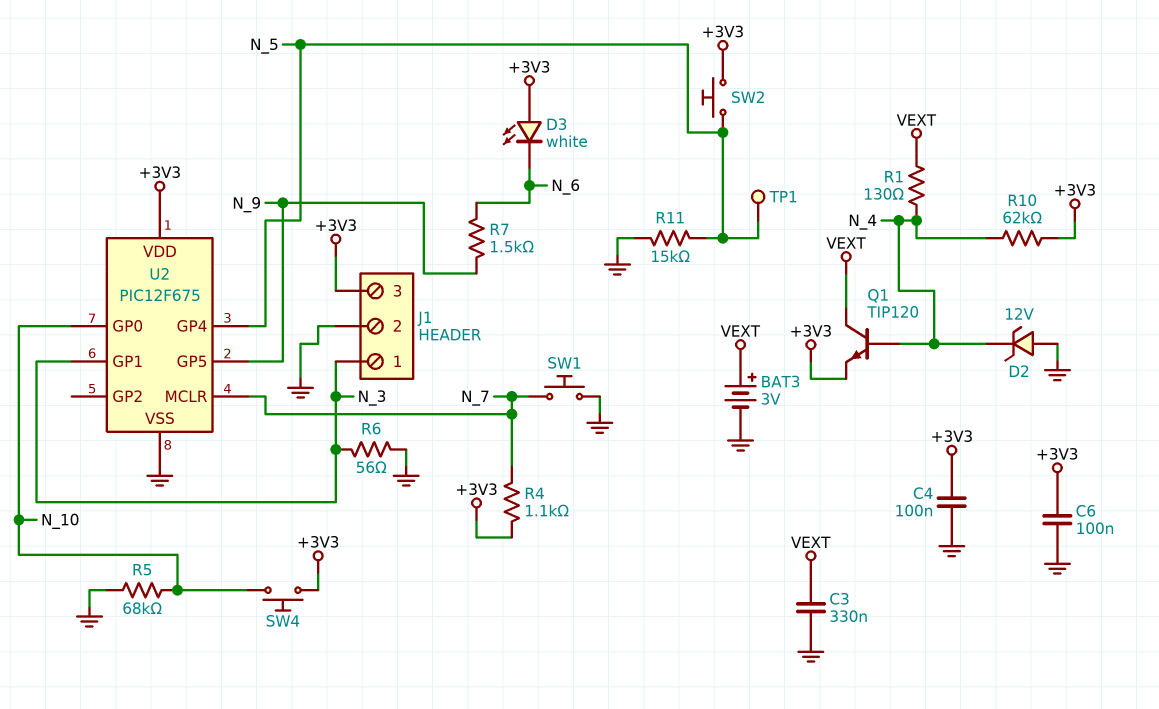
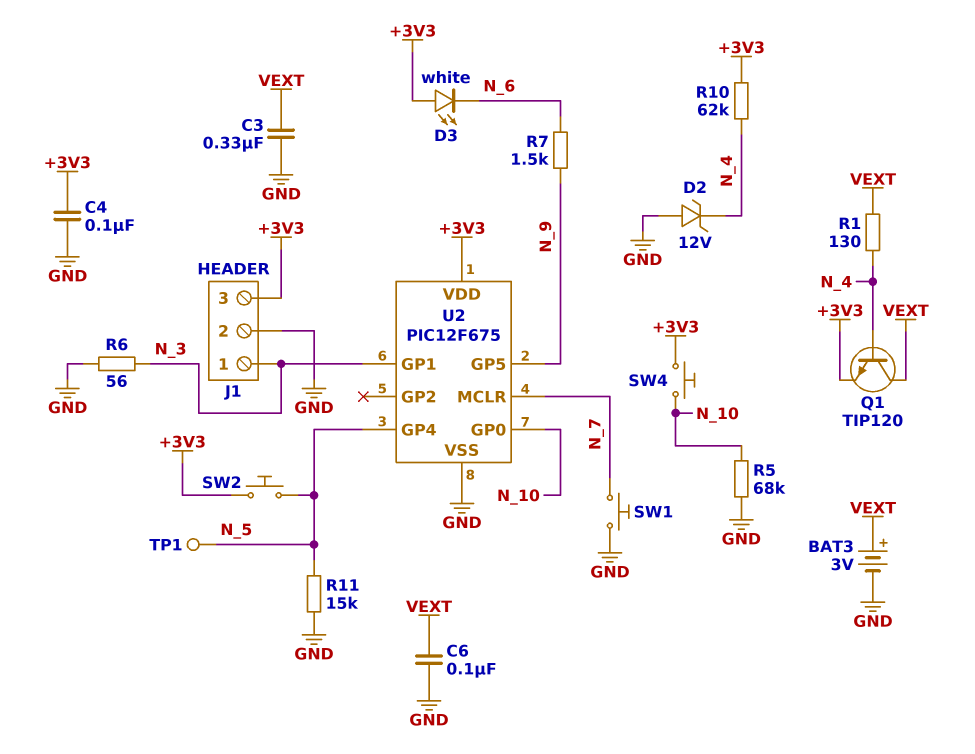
C6: 100nF (+3V3, GND) -> 100nF (GND, VEXT)
R4: 1.1k (+3V3, N_7) -> none

